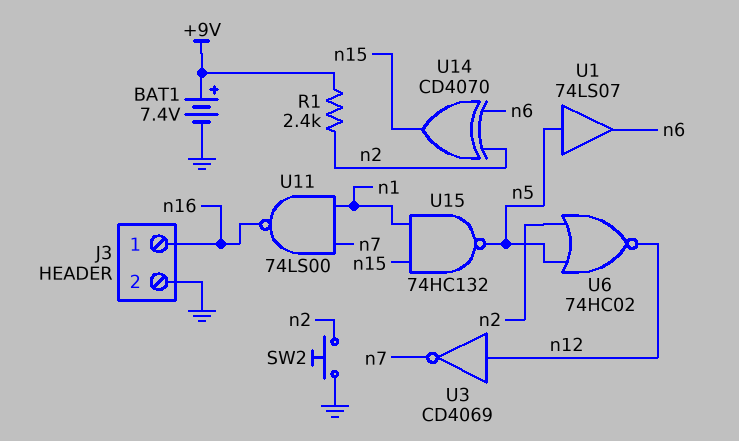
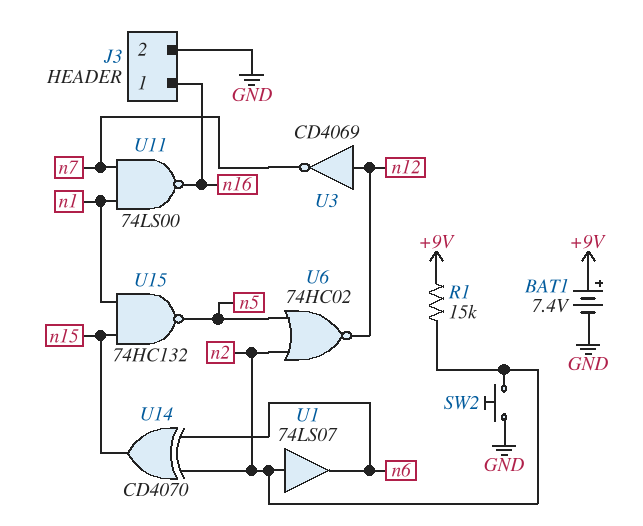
R1: 2.4k (+9V, n2) -> 15k (+9V, n2)
U1: buffer 74LS07 (in n5, out n6) -> buffer 74LS07 (in n2, out n6)

